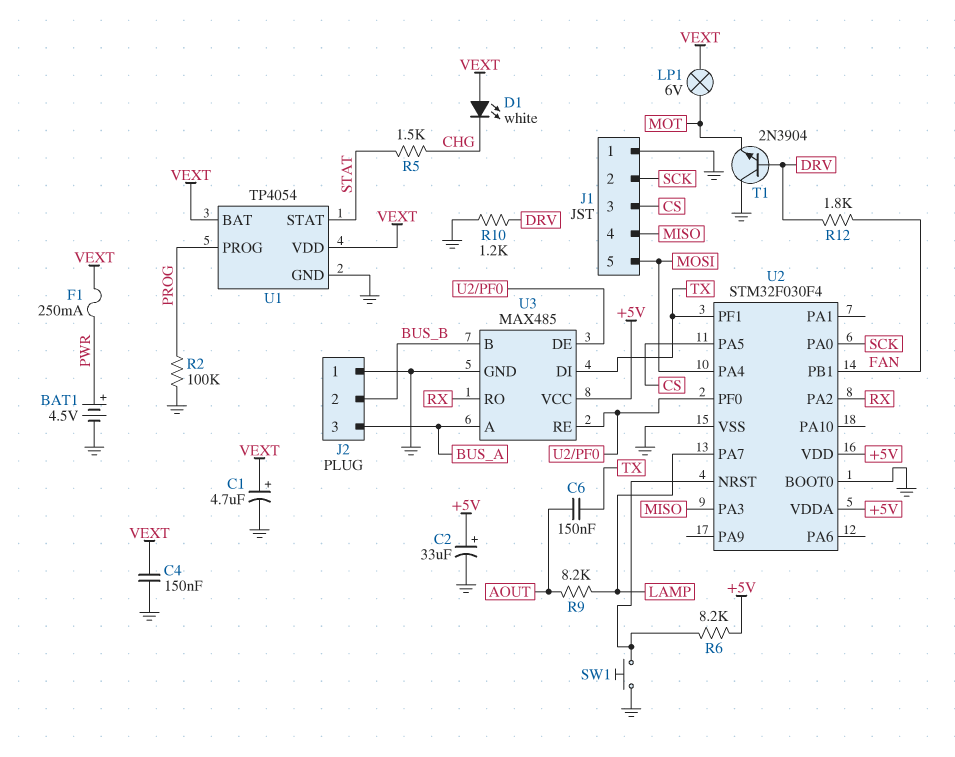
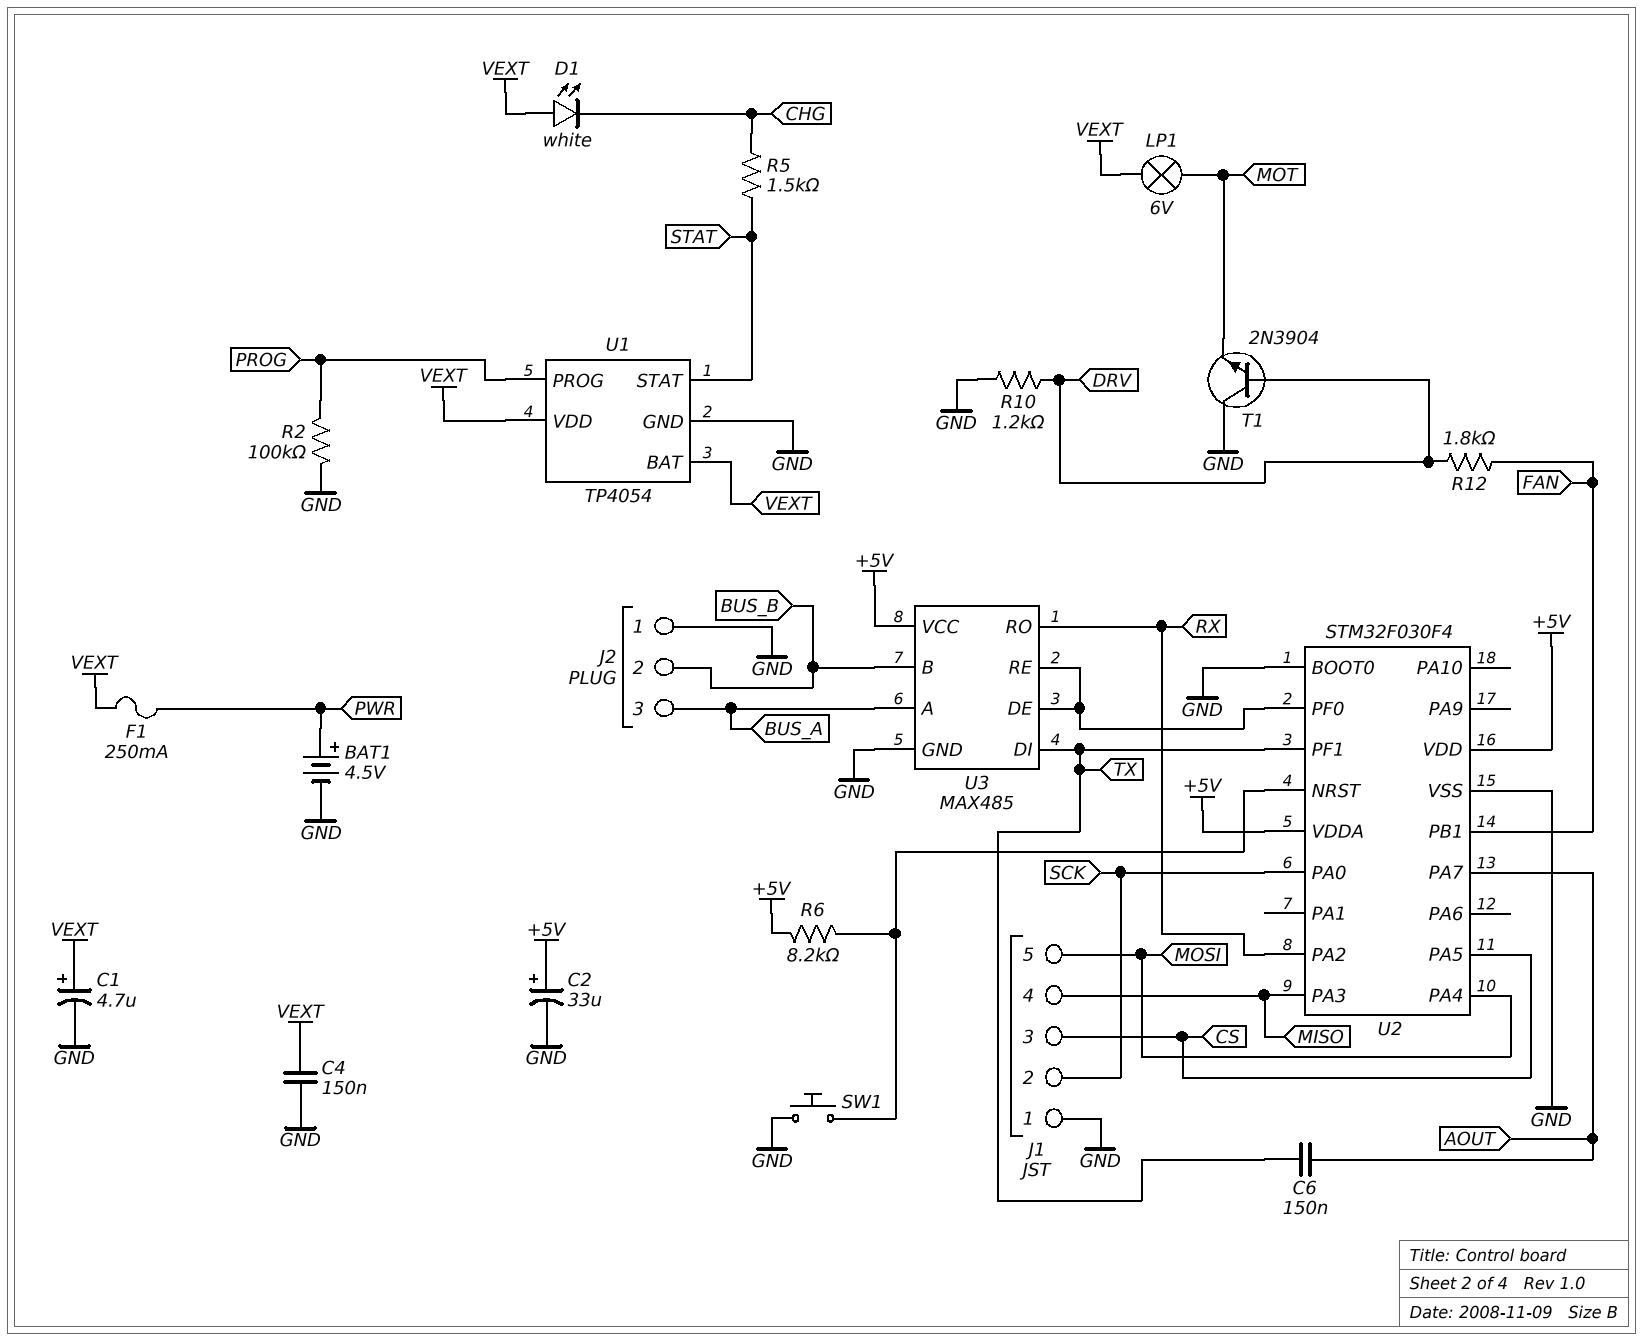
R9: 8.2k (AOUT, LAMP) -> none
U2 pin PA7: LAMP -> AOUT

